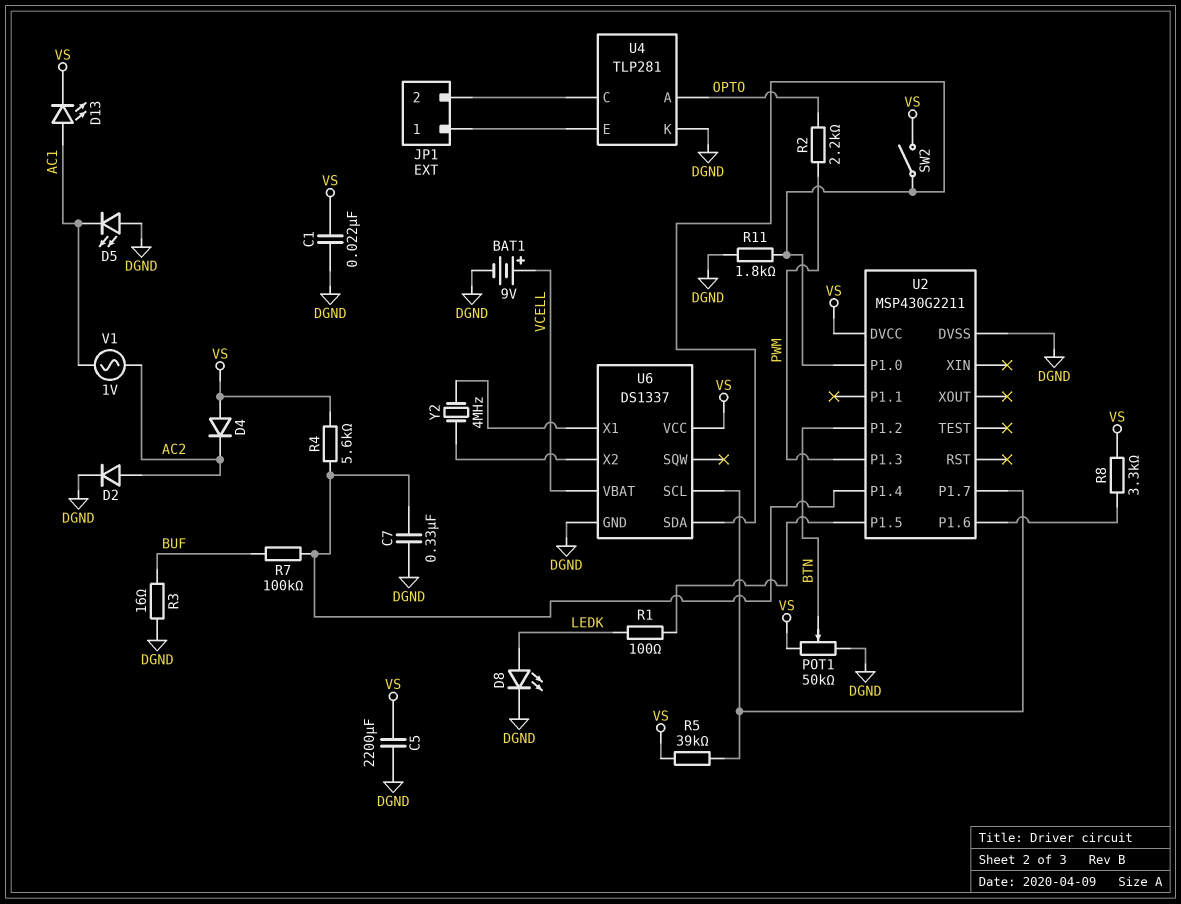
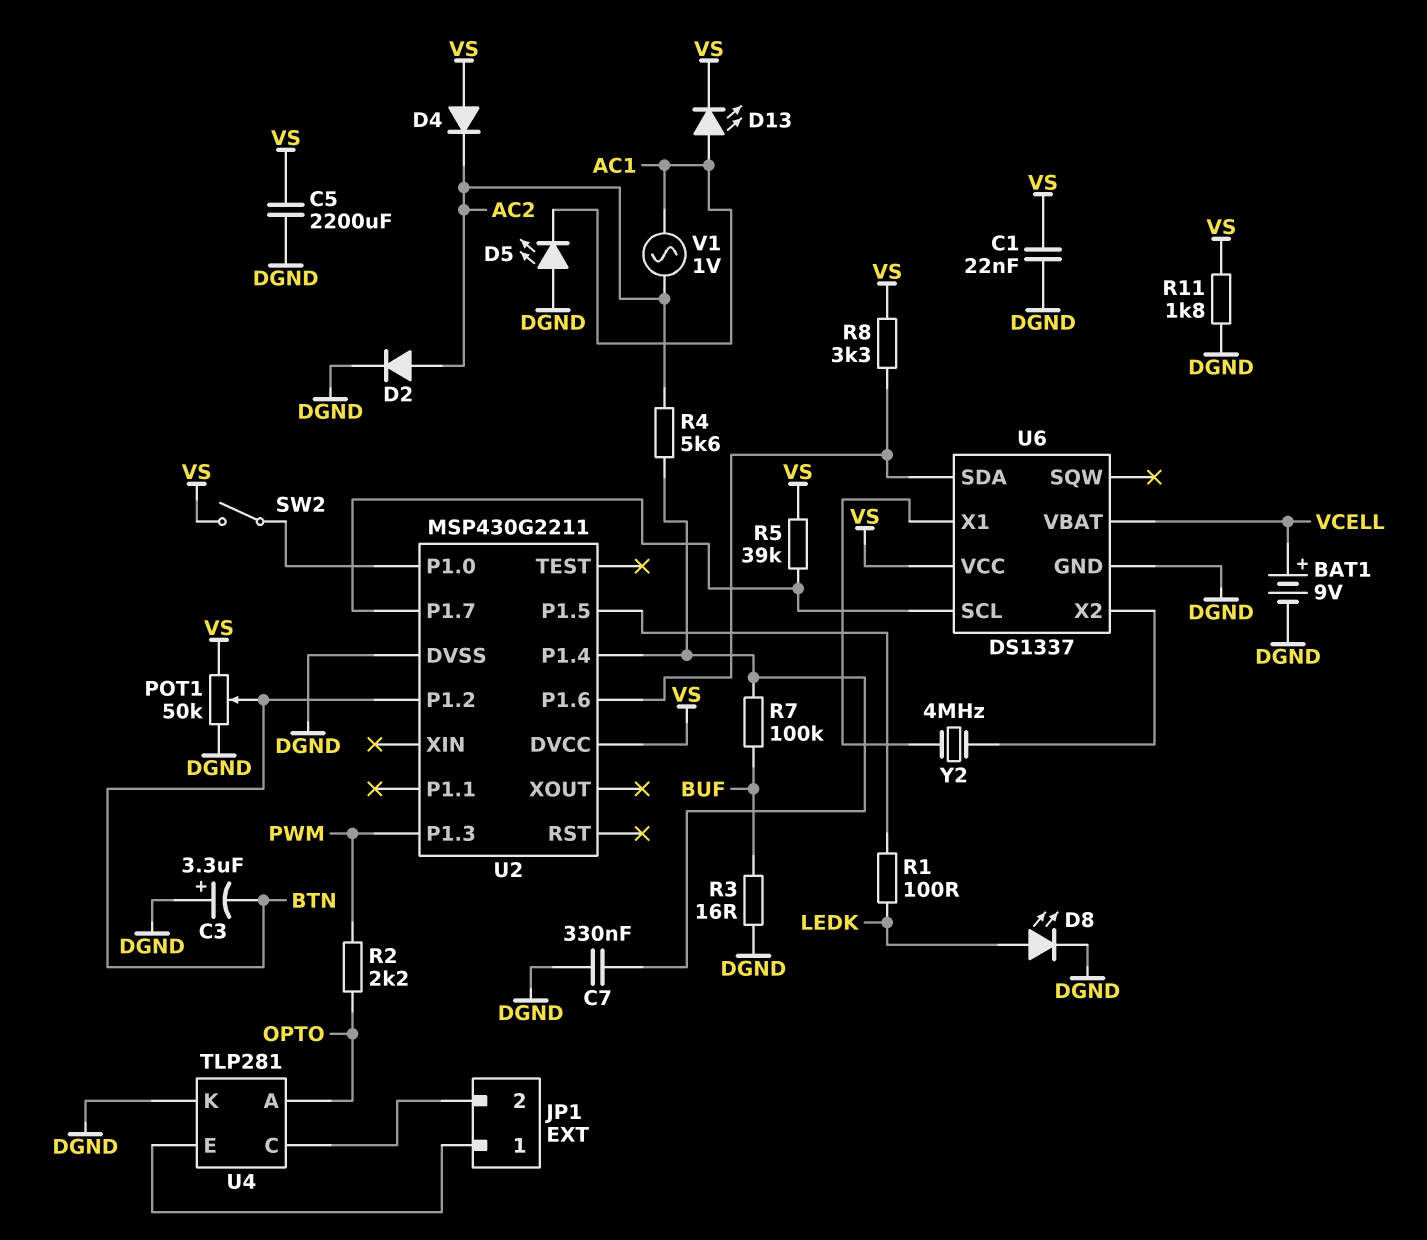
C3: none -> 3.3uF (plus DGND, minus BTN)
R4: 5.6k (U2/P1.4, VS) -> 5.6k (AC2, U2/P1.4)
R11: 1.8k (DGND, U2/P1.0) -> 1.8k (DGND, VS)
U6 pin SDA: U2/P1.0 -> U2/P1.6

